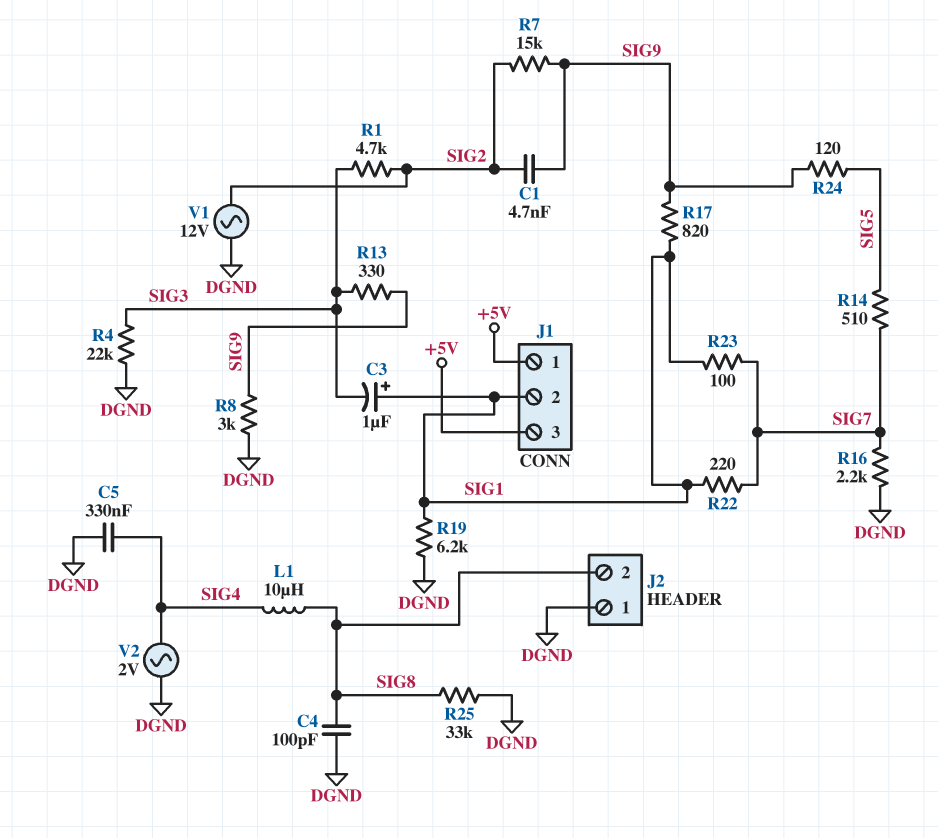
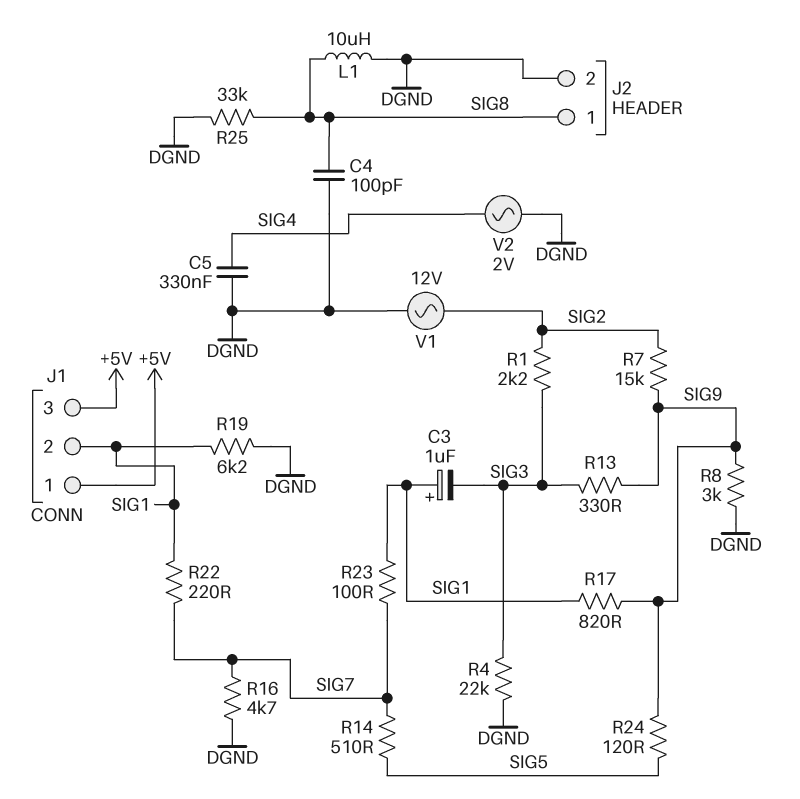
C1: 4.7nF (SIG2, SIG9) -> none
J2 pin 1: DGND -> SIG8
J2 pin 2: SIG8 -> DGND
L1: 10uH (SIG4, SIG8) -> 10uH (DGND, SIG8)
R1: 4.7k (SIG2, SIG3) -> 2.2k (SIG2, SIG3)
R16: 2.2k (DGND, SIG7) -> 4.7k (DGND, SIG7)

